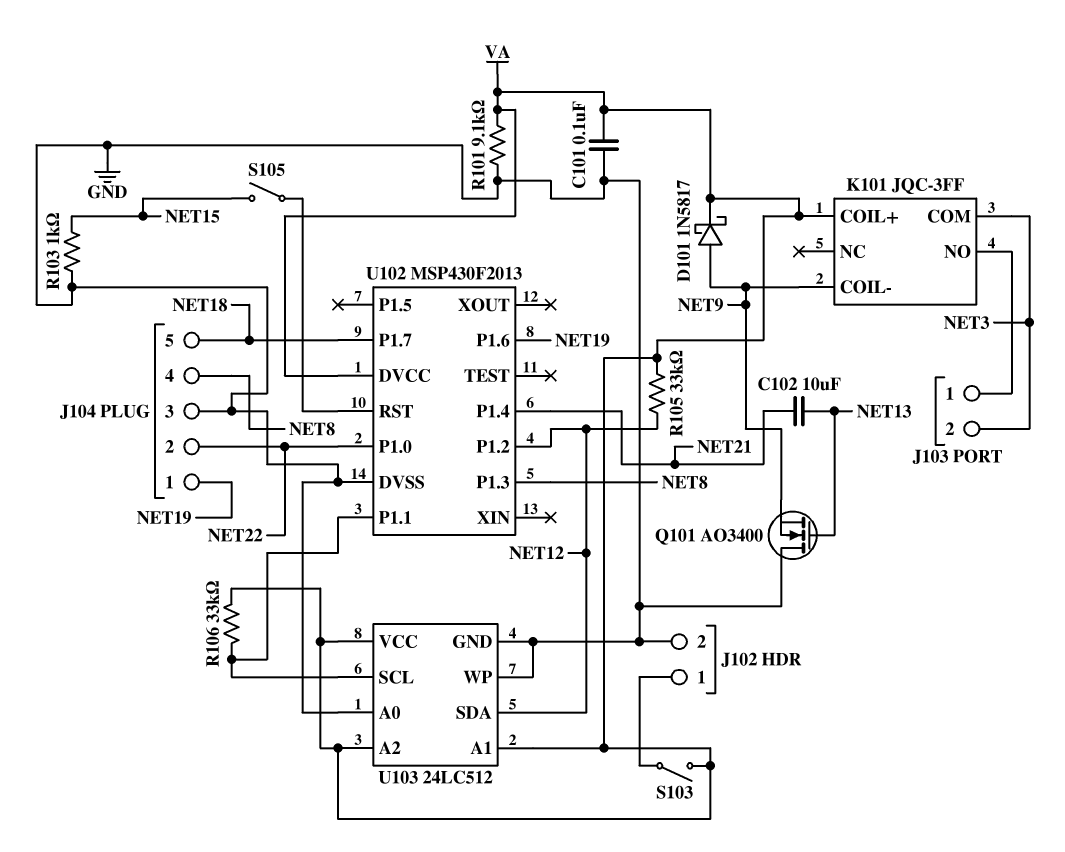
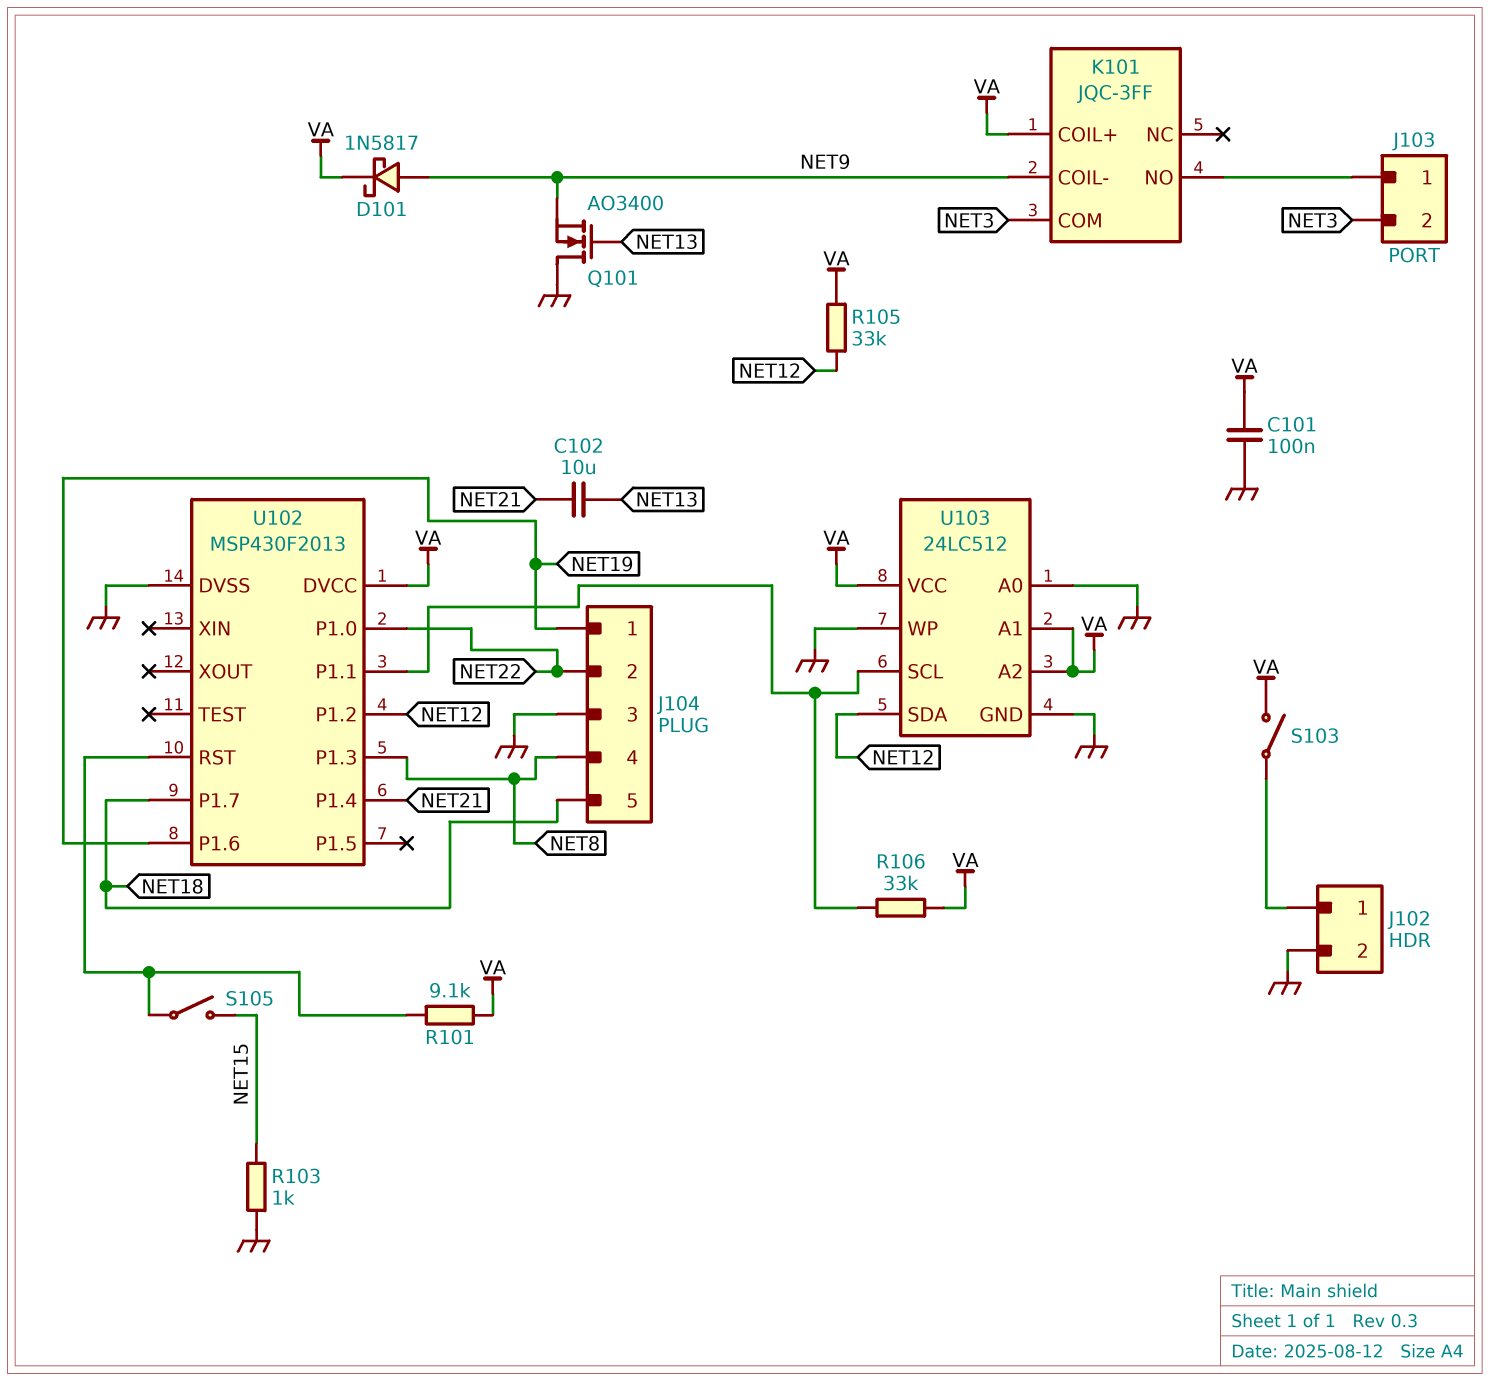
R101: 9.1k (GND, VA) -> 9.1k (U102/RST, VA)

